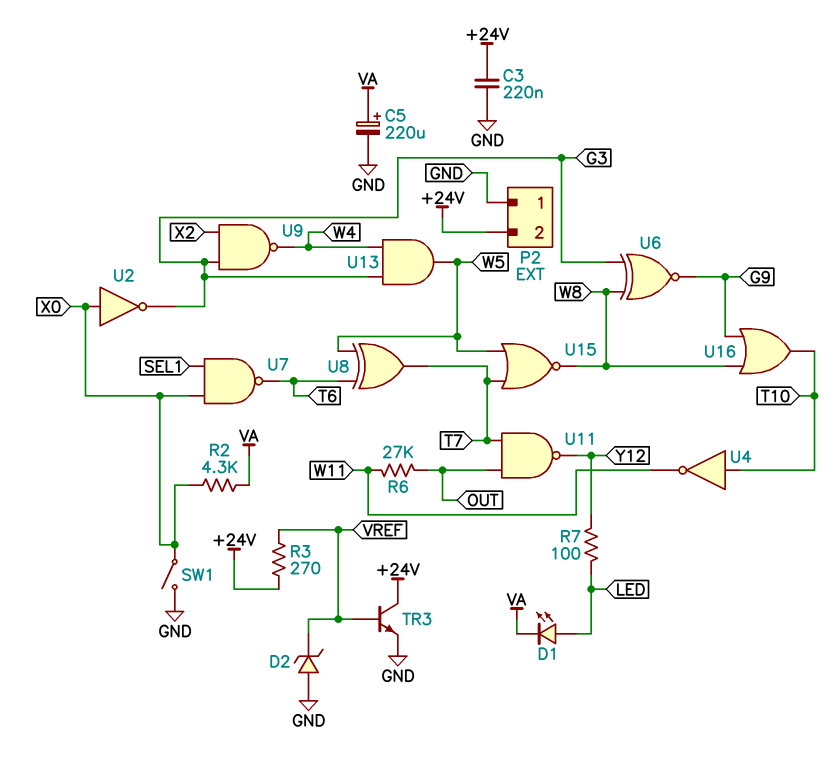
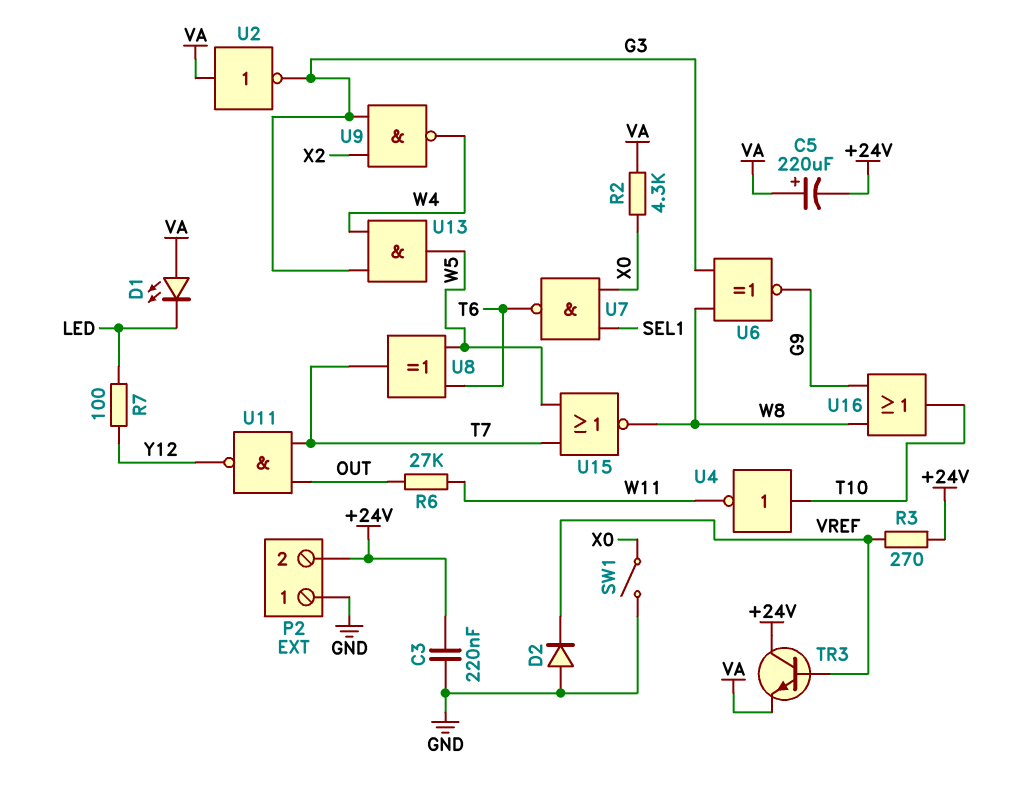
C5: 220uF (plus VA, minus GND) -> 220uF (plus VA, minus +24V)
D1: LED (A LED, K VA) -> LED (A VA, K LED)
D2: zener (A GND, K VREF) -> diode (A GND, K VREF)
TR3: NPN (B VREF, C +24V, E GND) -> NPN (B VREF, C +24V, E VA)
U2: NOT (in X0, out G3) -> NOT (in VA, out G3)

